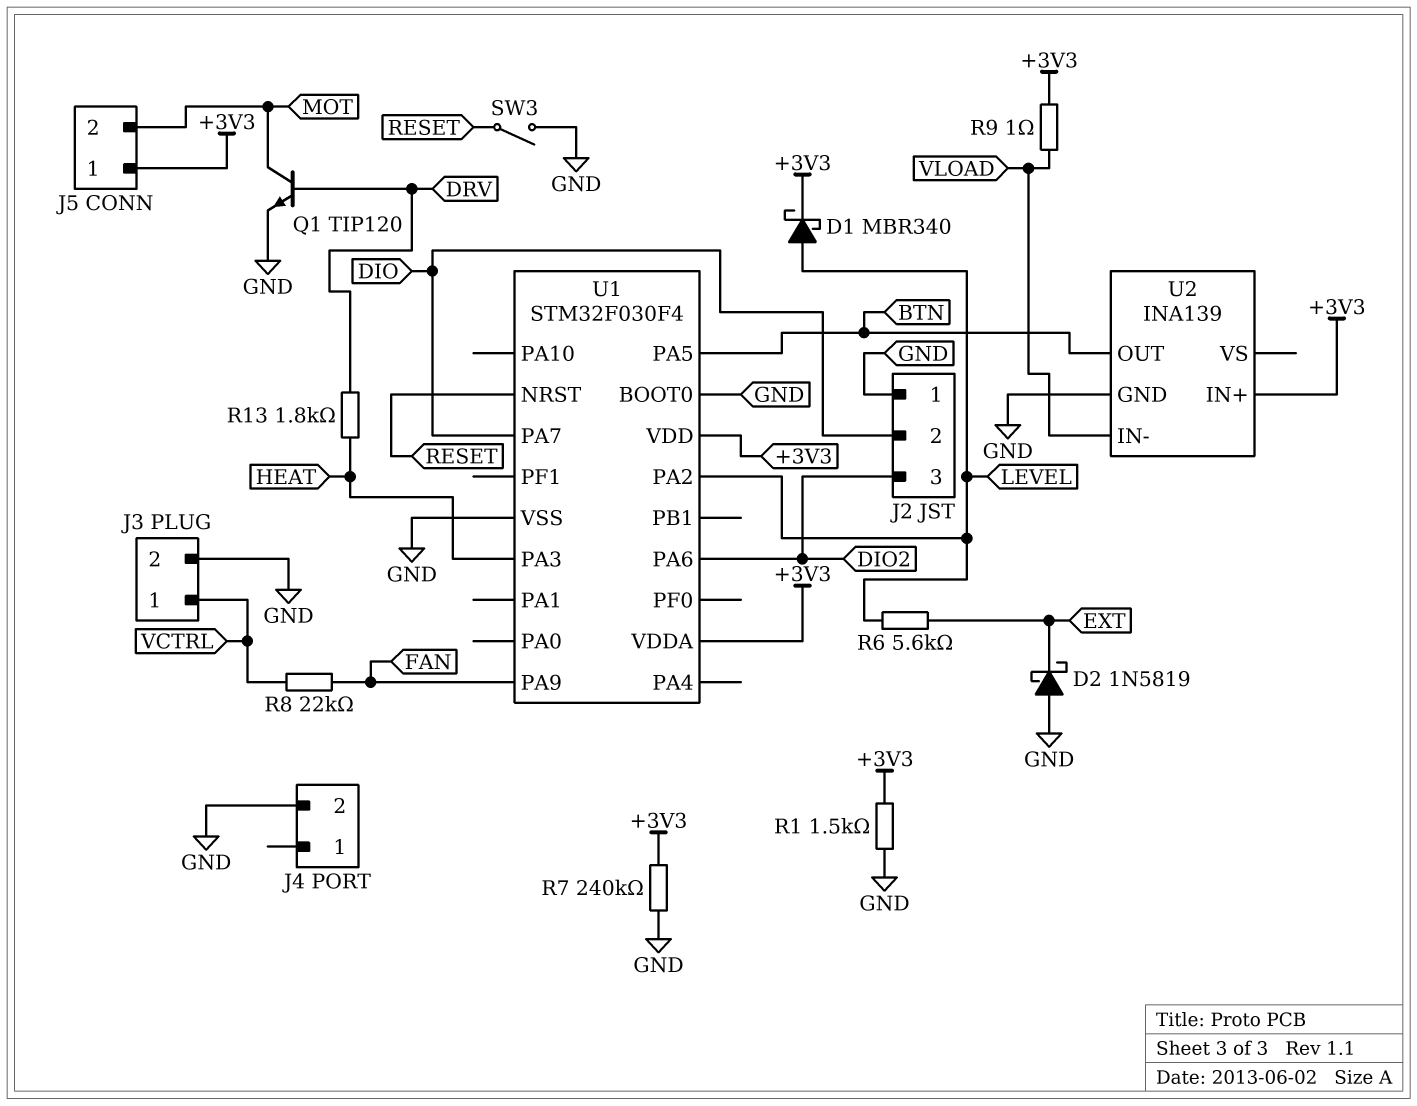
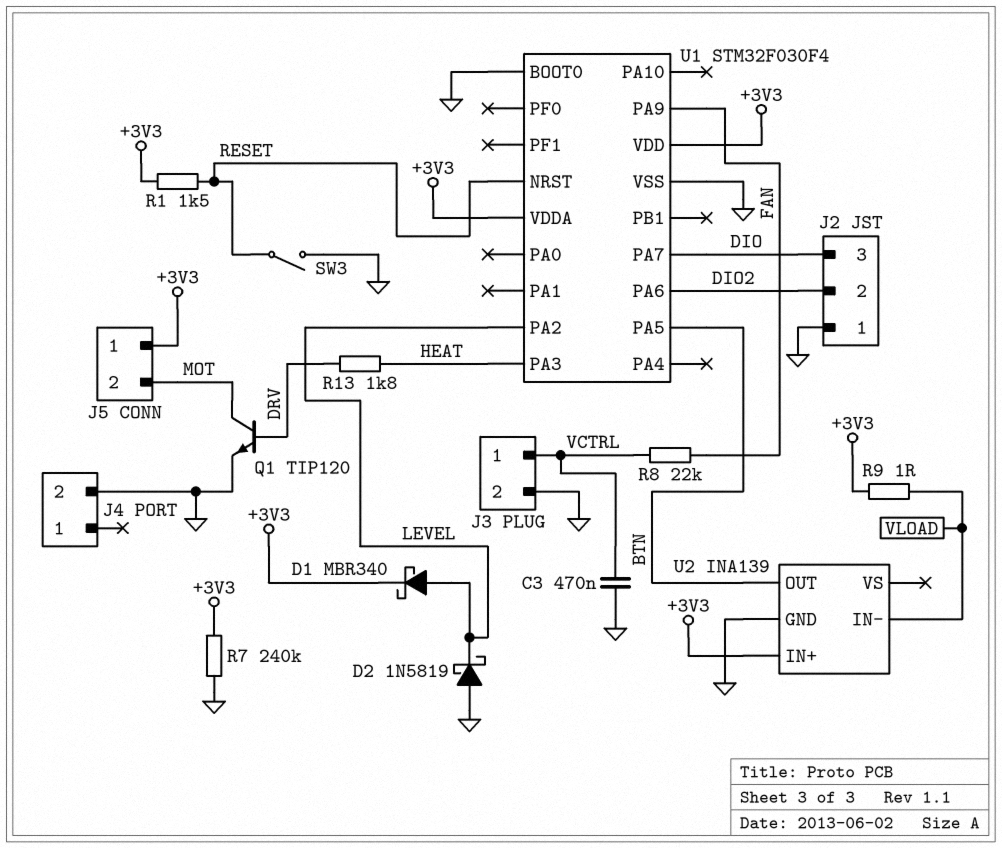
C3: none -> 470nF (GND, VCTRL)
D2: schottky 1N5819 (A GND, K EXT) -> schottky 1N5819 (A GND, K LEVEL)
J2 pin 2: DIO -> DIO2
J2 pin 3: DIO2 -> DIO
R1: 1.5k (+3V3, GND) -> 1.5k (+3V3, RESET)
R6: 5.6k (EXT, LEVEL) -> none

